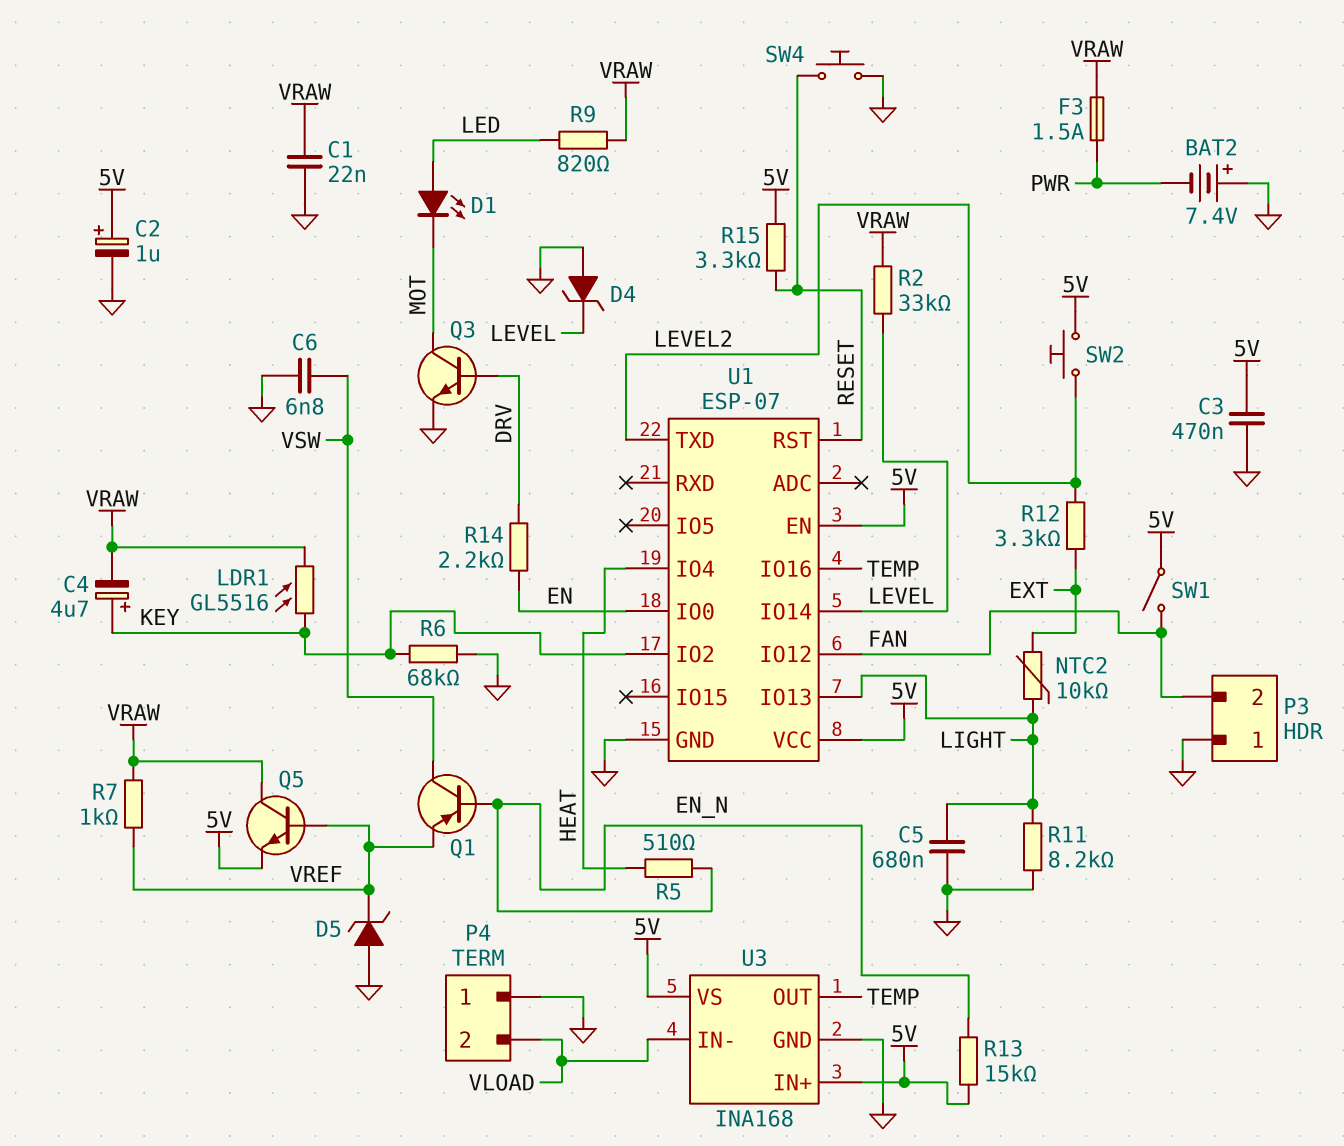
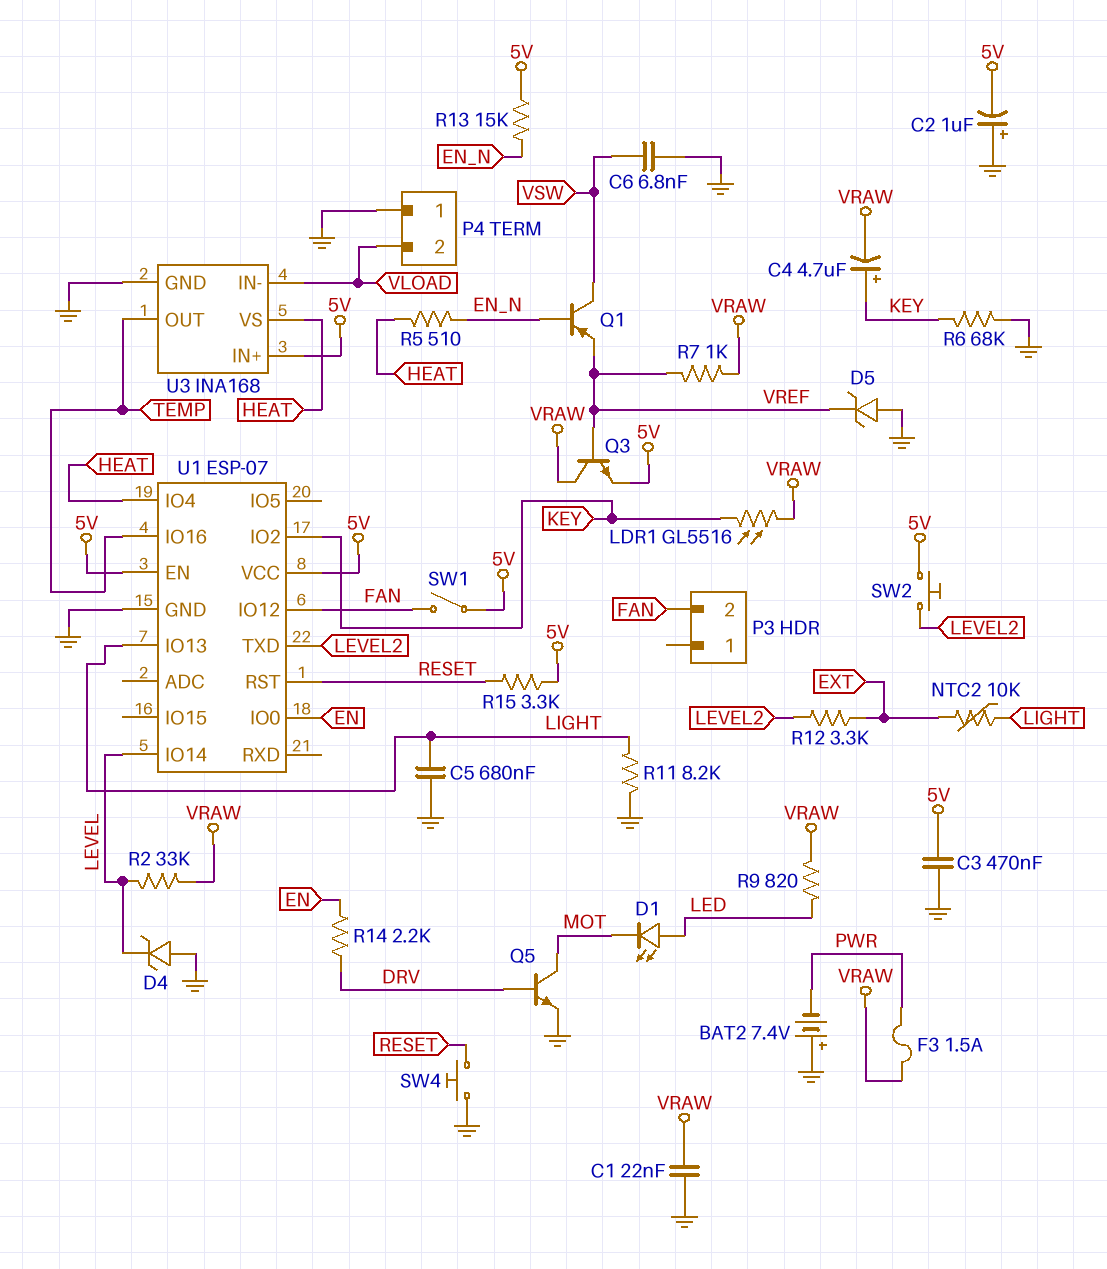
C2: 1uF (plus 5V, minus GND) -> 1uF (plus GND, minus 5V)
P3 pin 1: GND -> none
Q3: NPN (B DRV, C MOT, E GND) -> NPN (B VREF, C VRAW, E 5V)
Q5: NPN (B VREF, C VRAW, E 5V) -> NPN (B DRV, C MOT, E GND)
U3 pin VS: 5V -> HEAT

